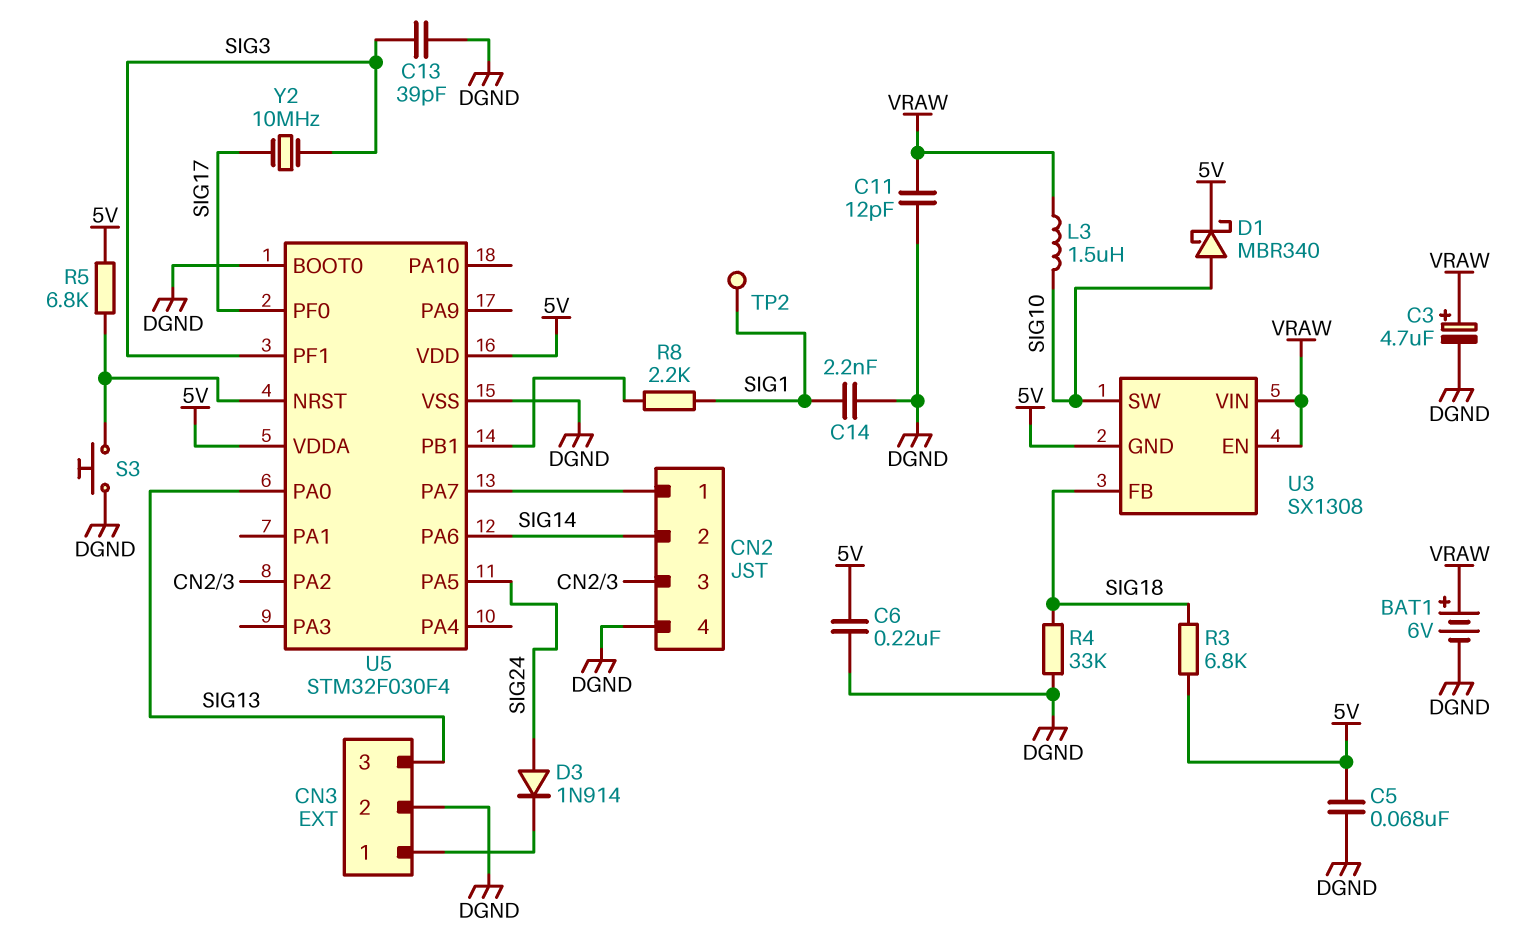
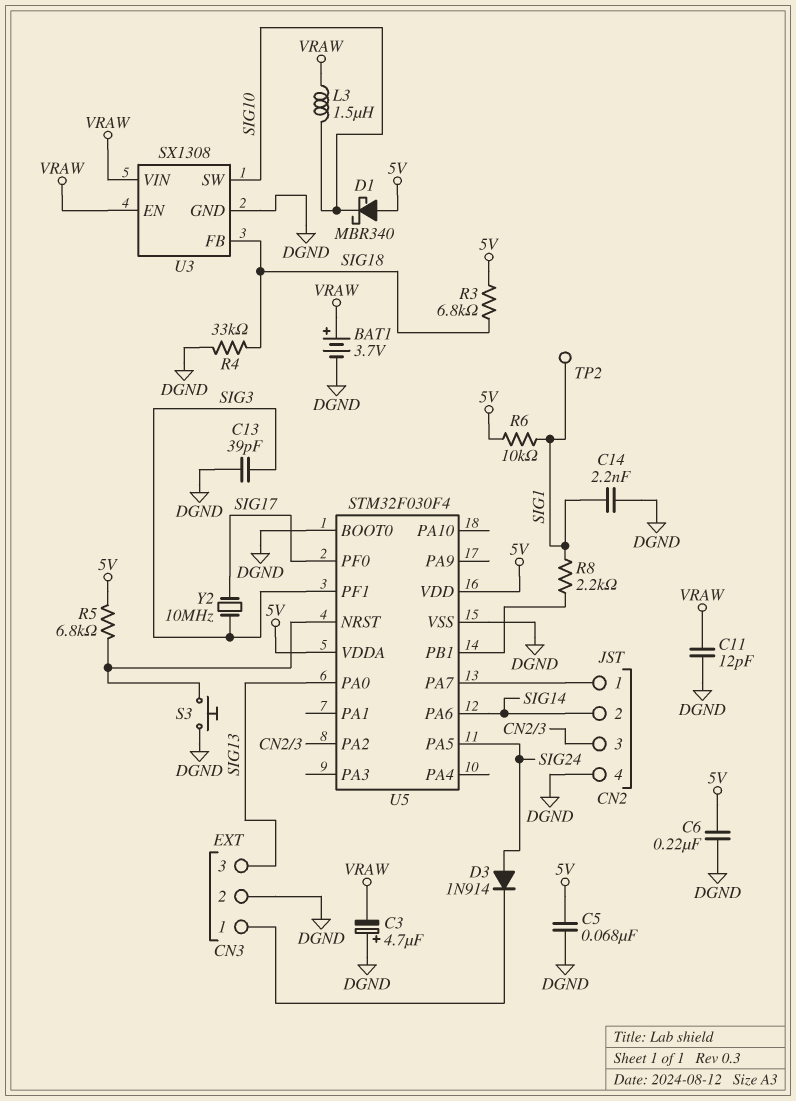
BAT1: 6V (plus VRAW, minus DGND) -> 3.7V (plus VRAW, minus DGND)
C3: 4.7uF (plus VRAW, minus DGND) -> 4.7uF (plus DGND, minus VRAW)
D1: schottky MBR340 (A SIG10, K 5V) -> schottky MBR340 (A 5V, K SIG10)
R6: none -> 10k (5V, SIG1)
U3 pin GND: 5V -> DGND

